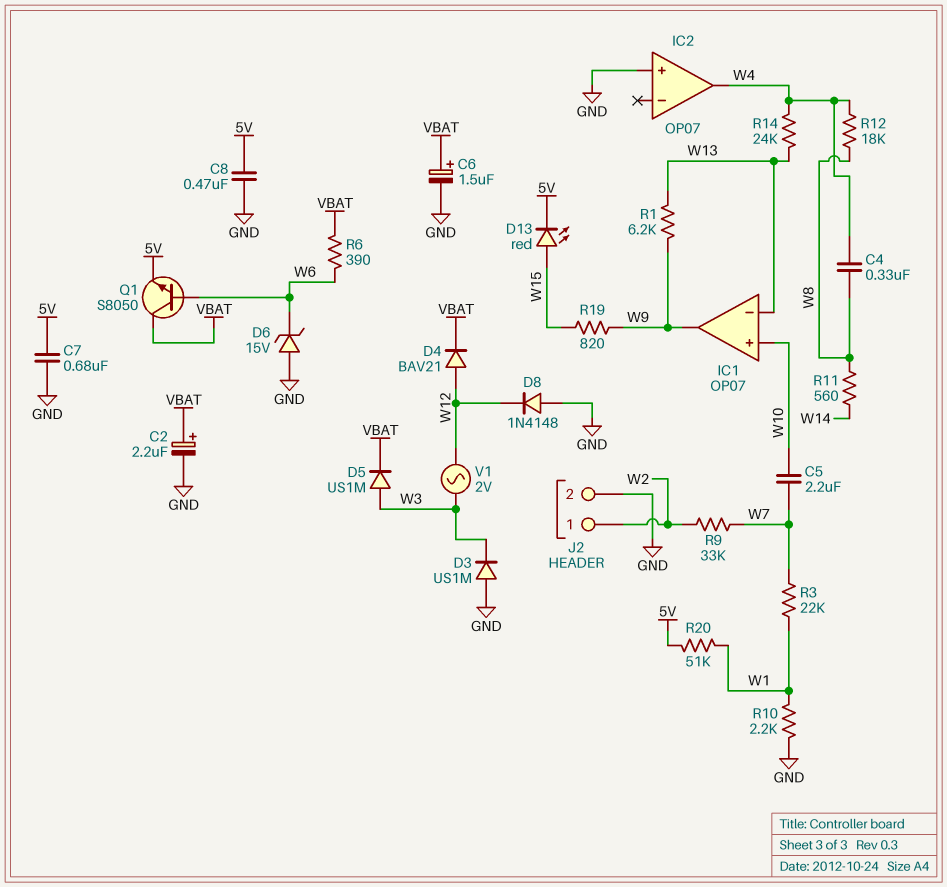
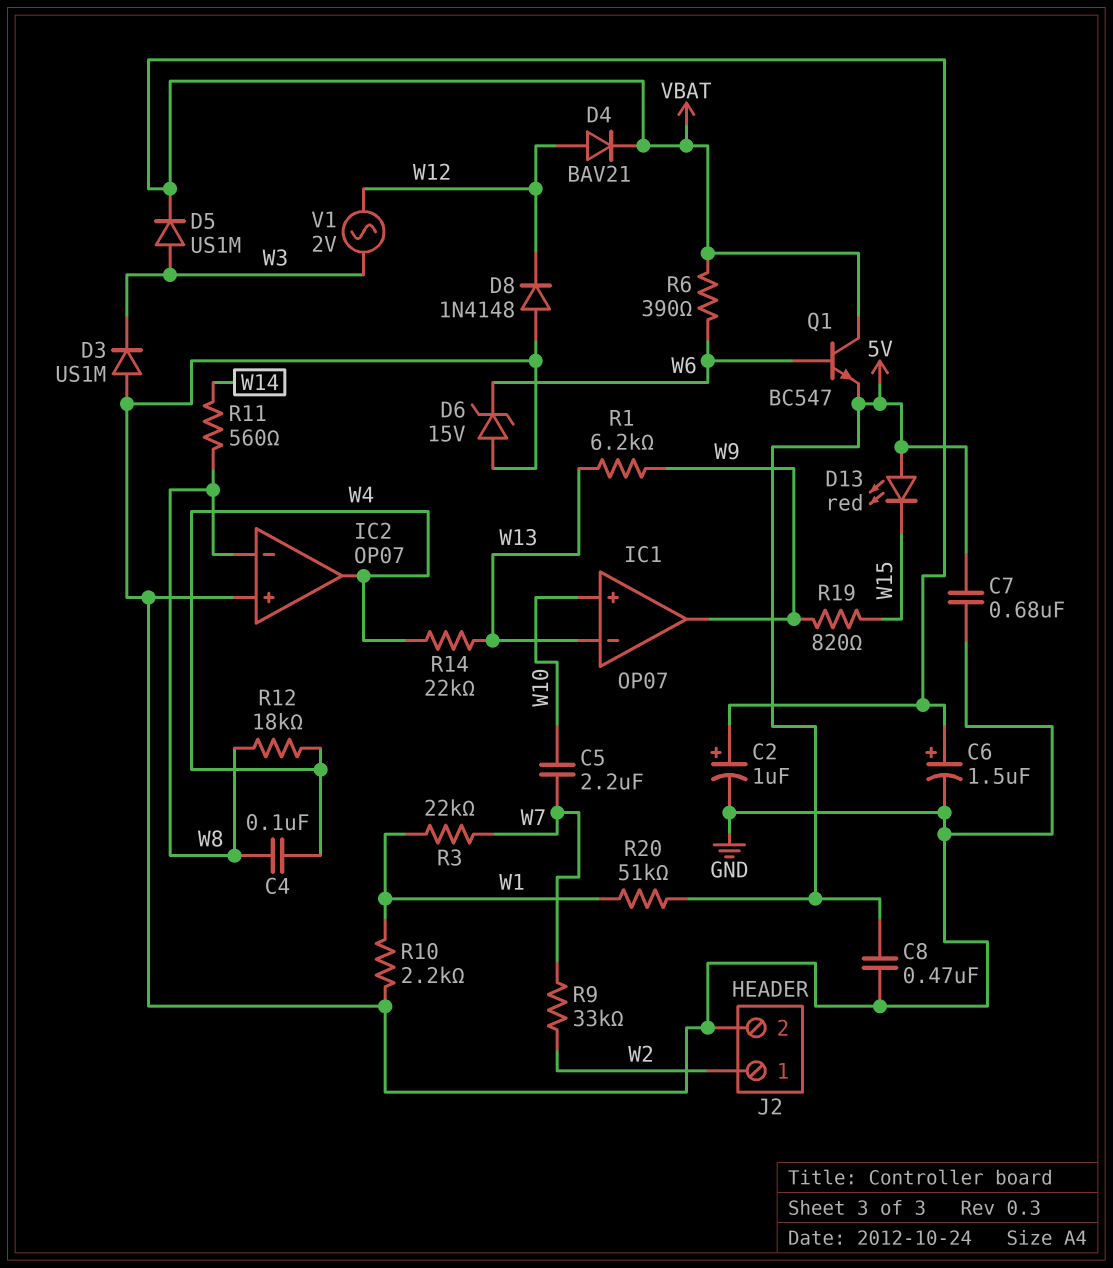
C2: 2.2uF (plus VBAT, minus GND) -> 1uF (plus VBAT, minus GND)
C4: 330nF (W4, W8) -> 100nF (W4, W8)
D13: LED red (A W15, K 5V) -> LED red (A 5V, K W15)
IC2 pin in-: none -> W8
Q1: NPN S8050 (B W6, C VBAT, E 5V) -> NPN BC547 (B W6, C VBAT, E 5V)
R14: 24k (W4, W13) -> 22k (W4, W13)

